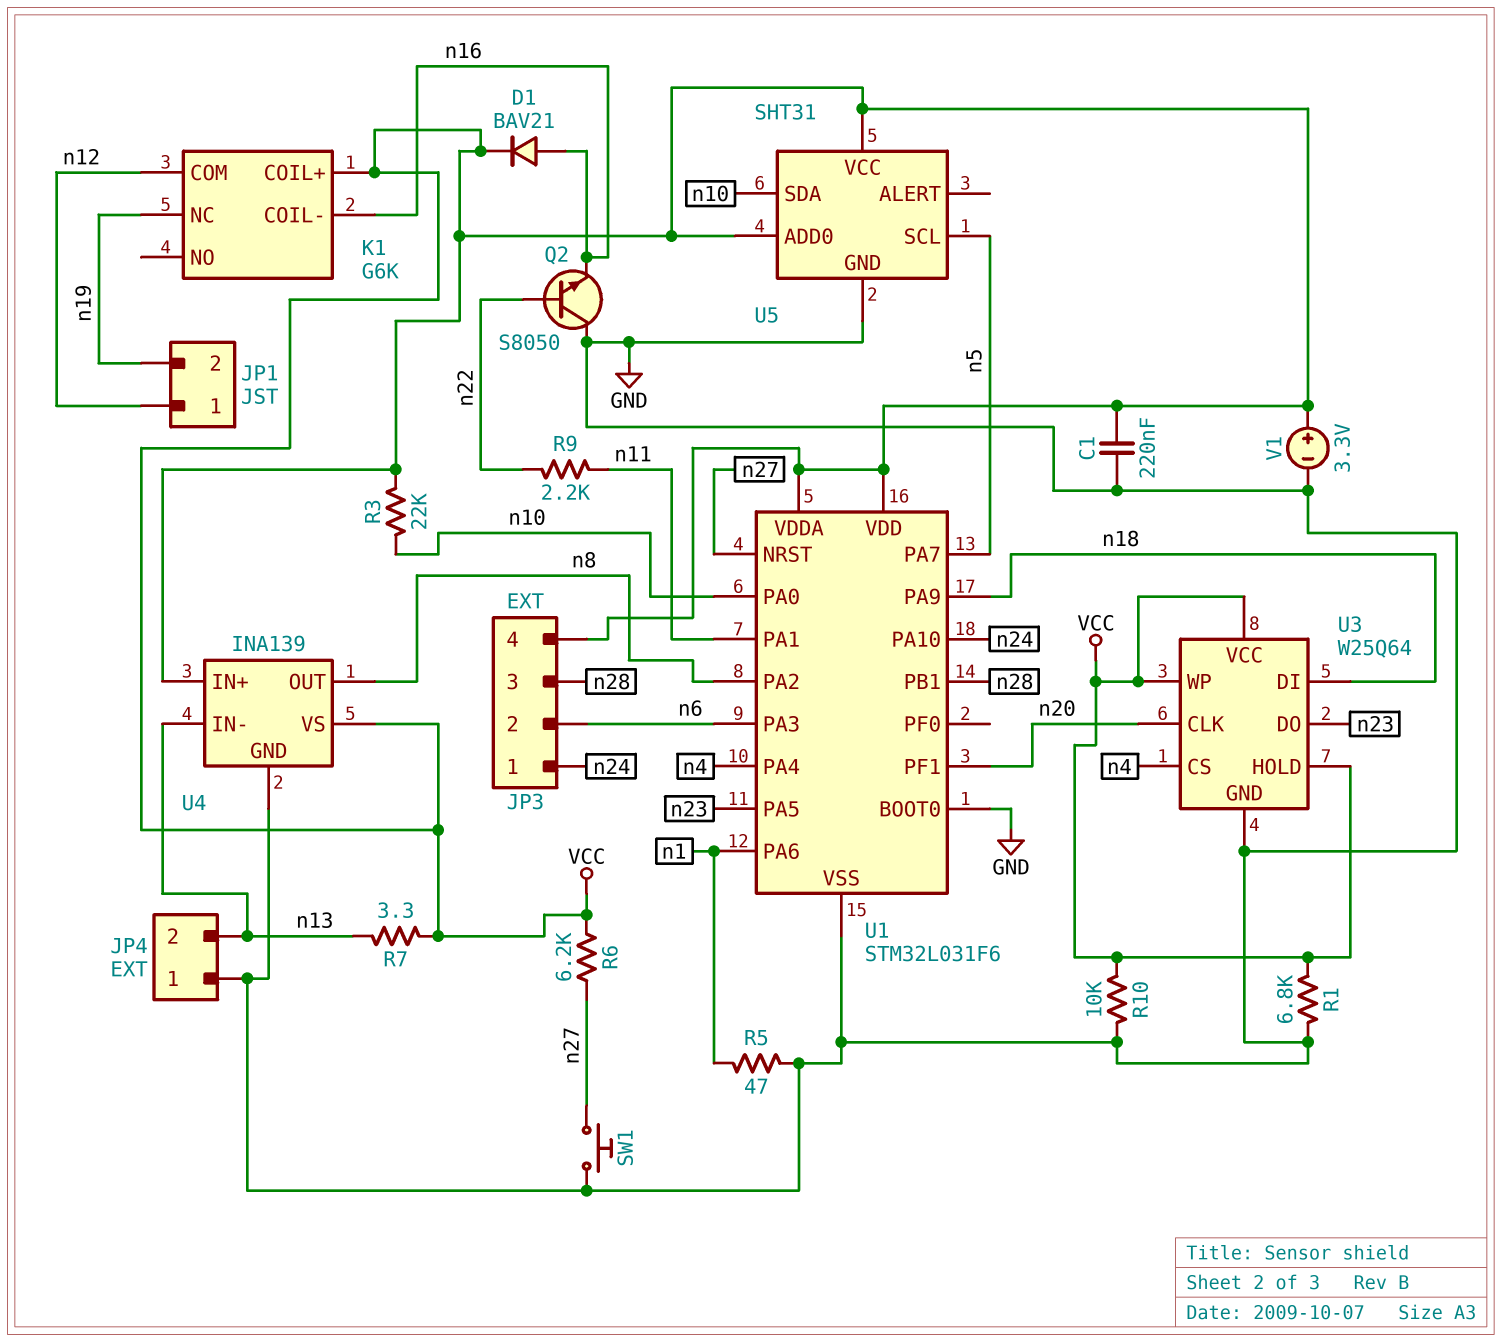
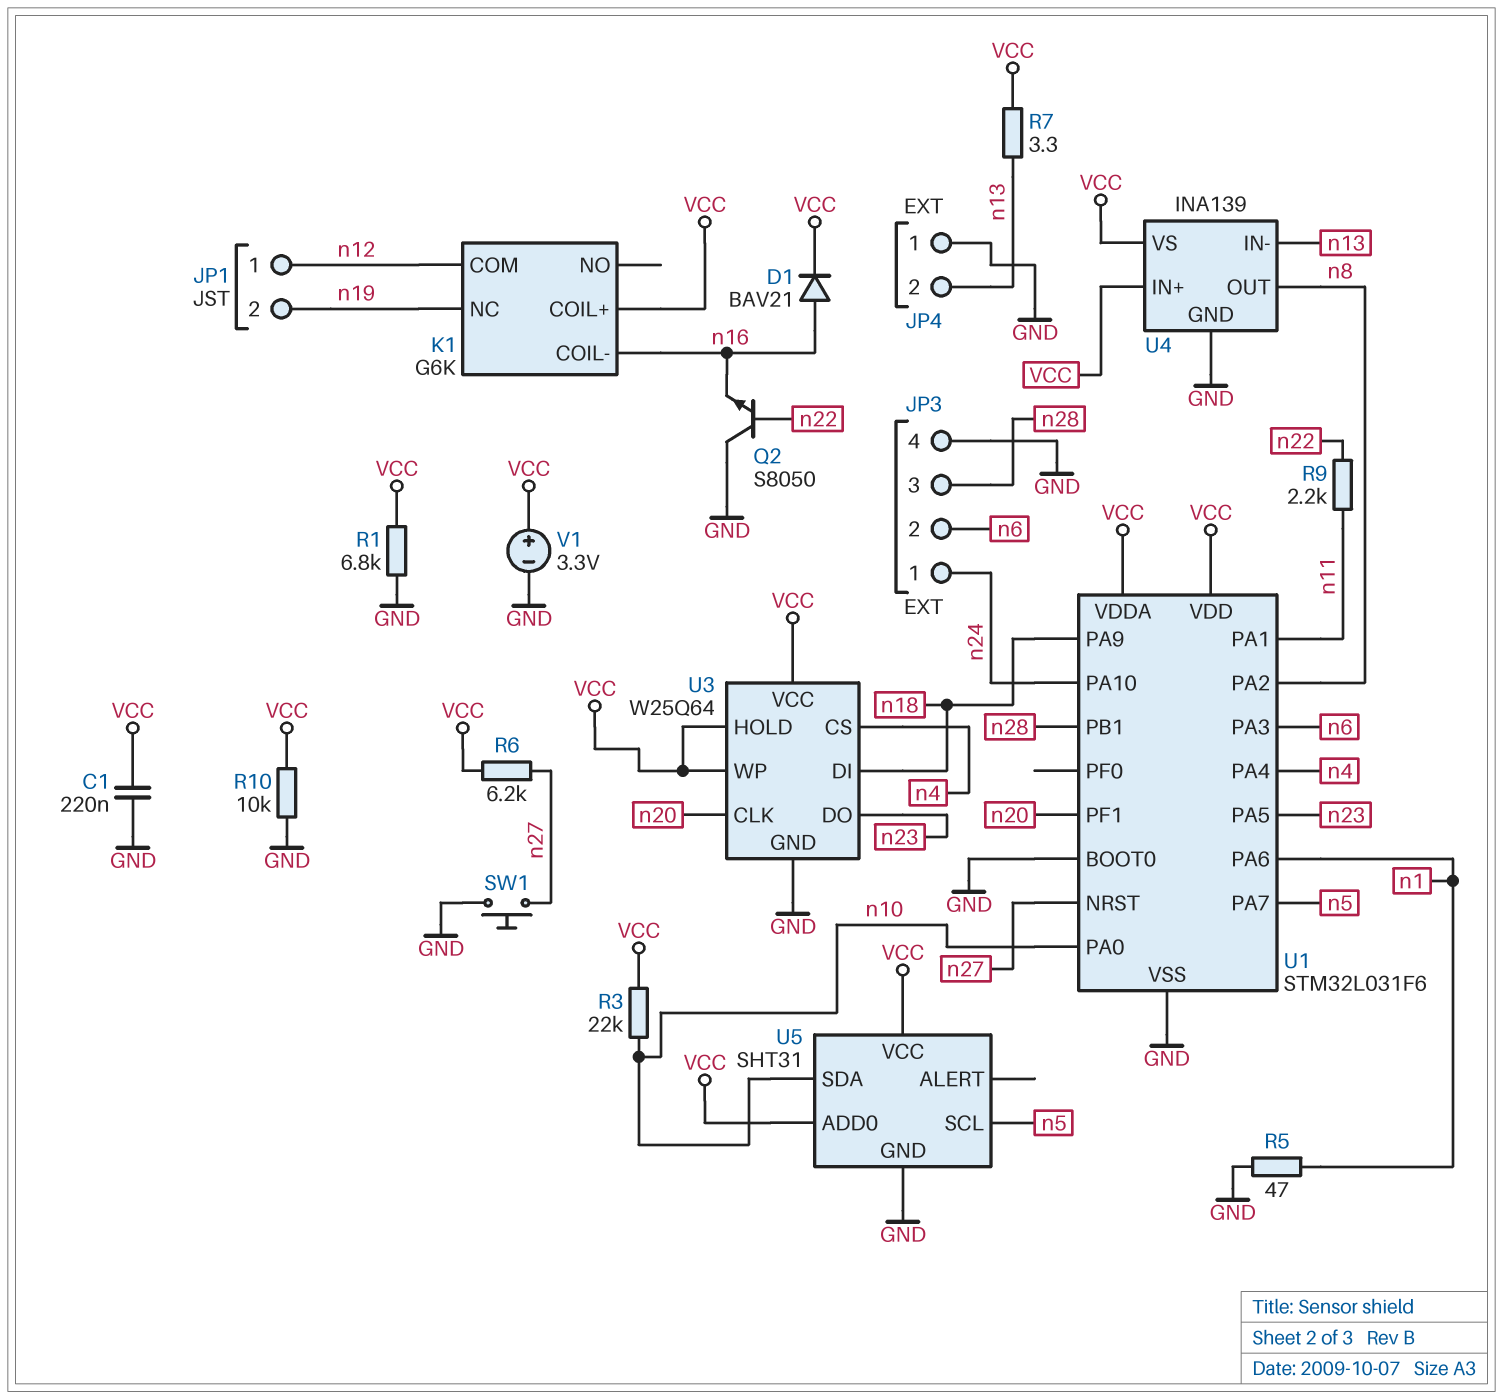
JP3 pin 4: VCC -> GND

